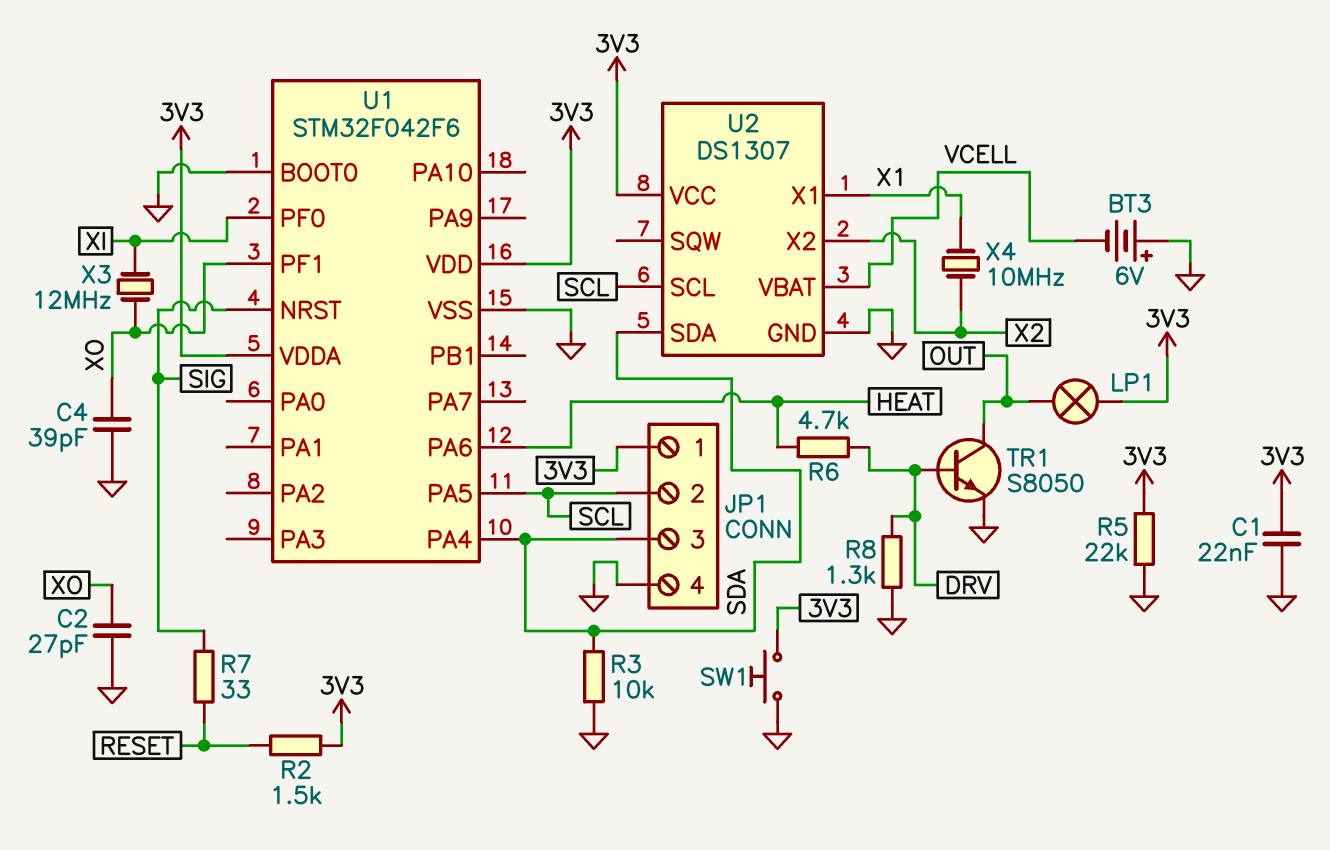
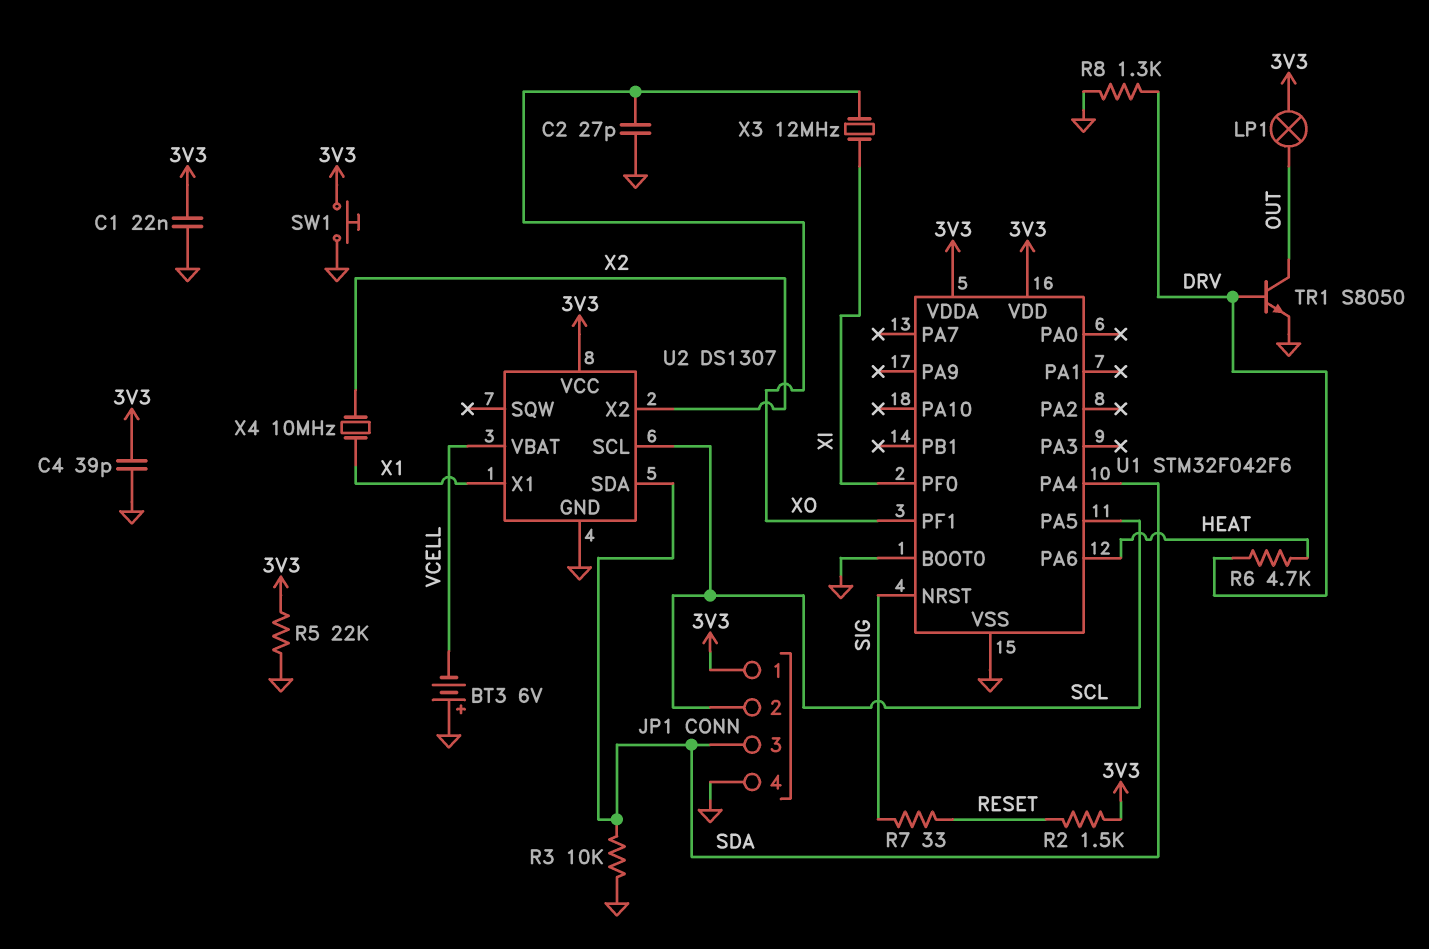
C4: 39pF (GND, XO) -> 39pF (3V3, GND)

